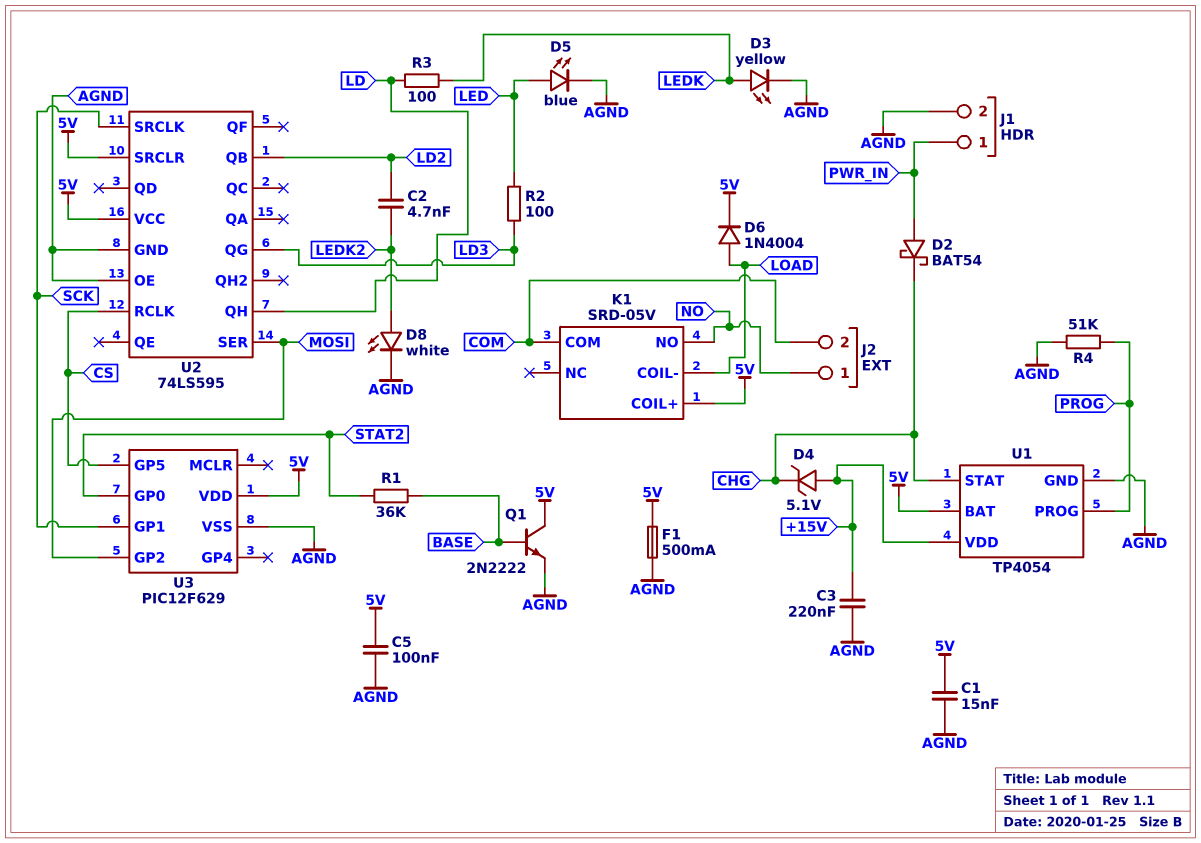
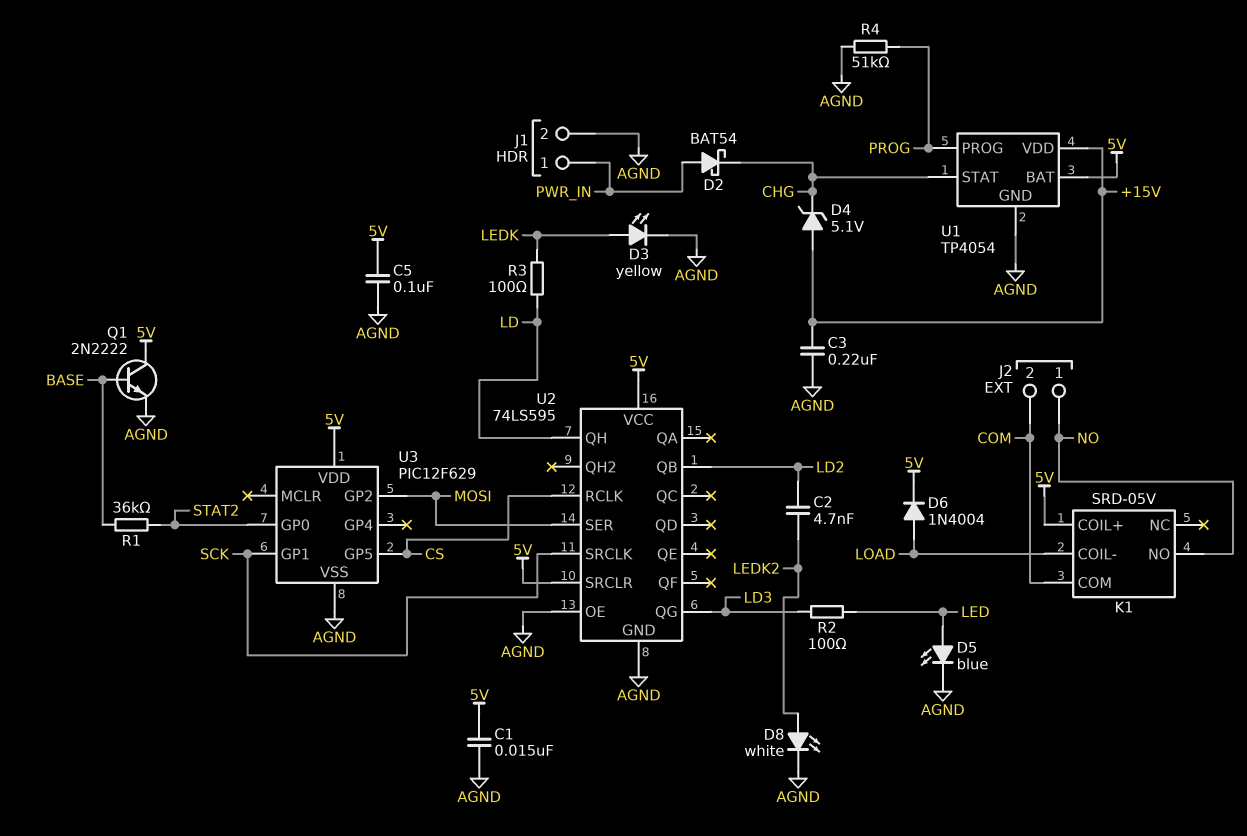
F1: 500mA (5V, AGND) -> none

